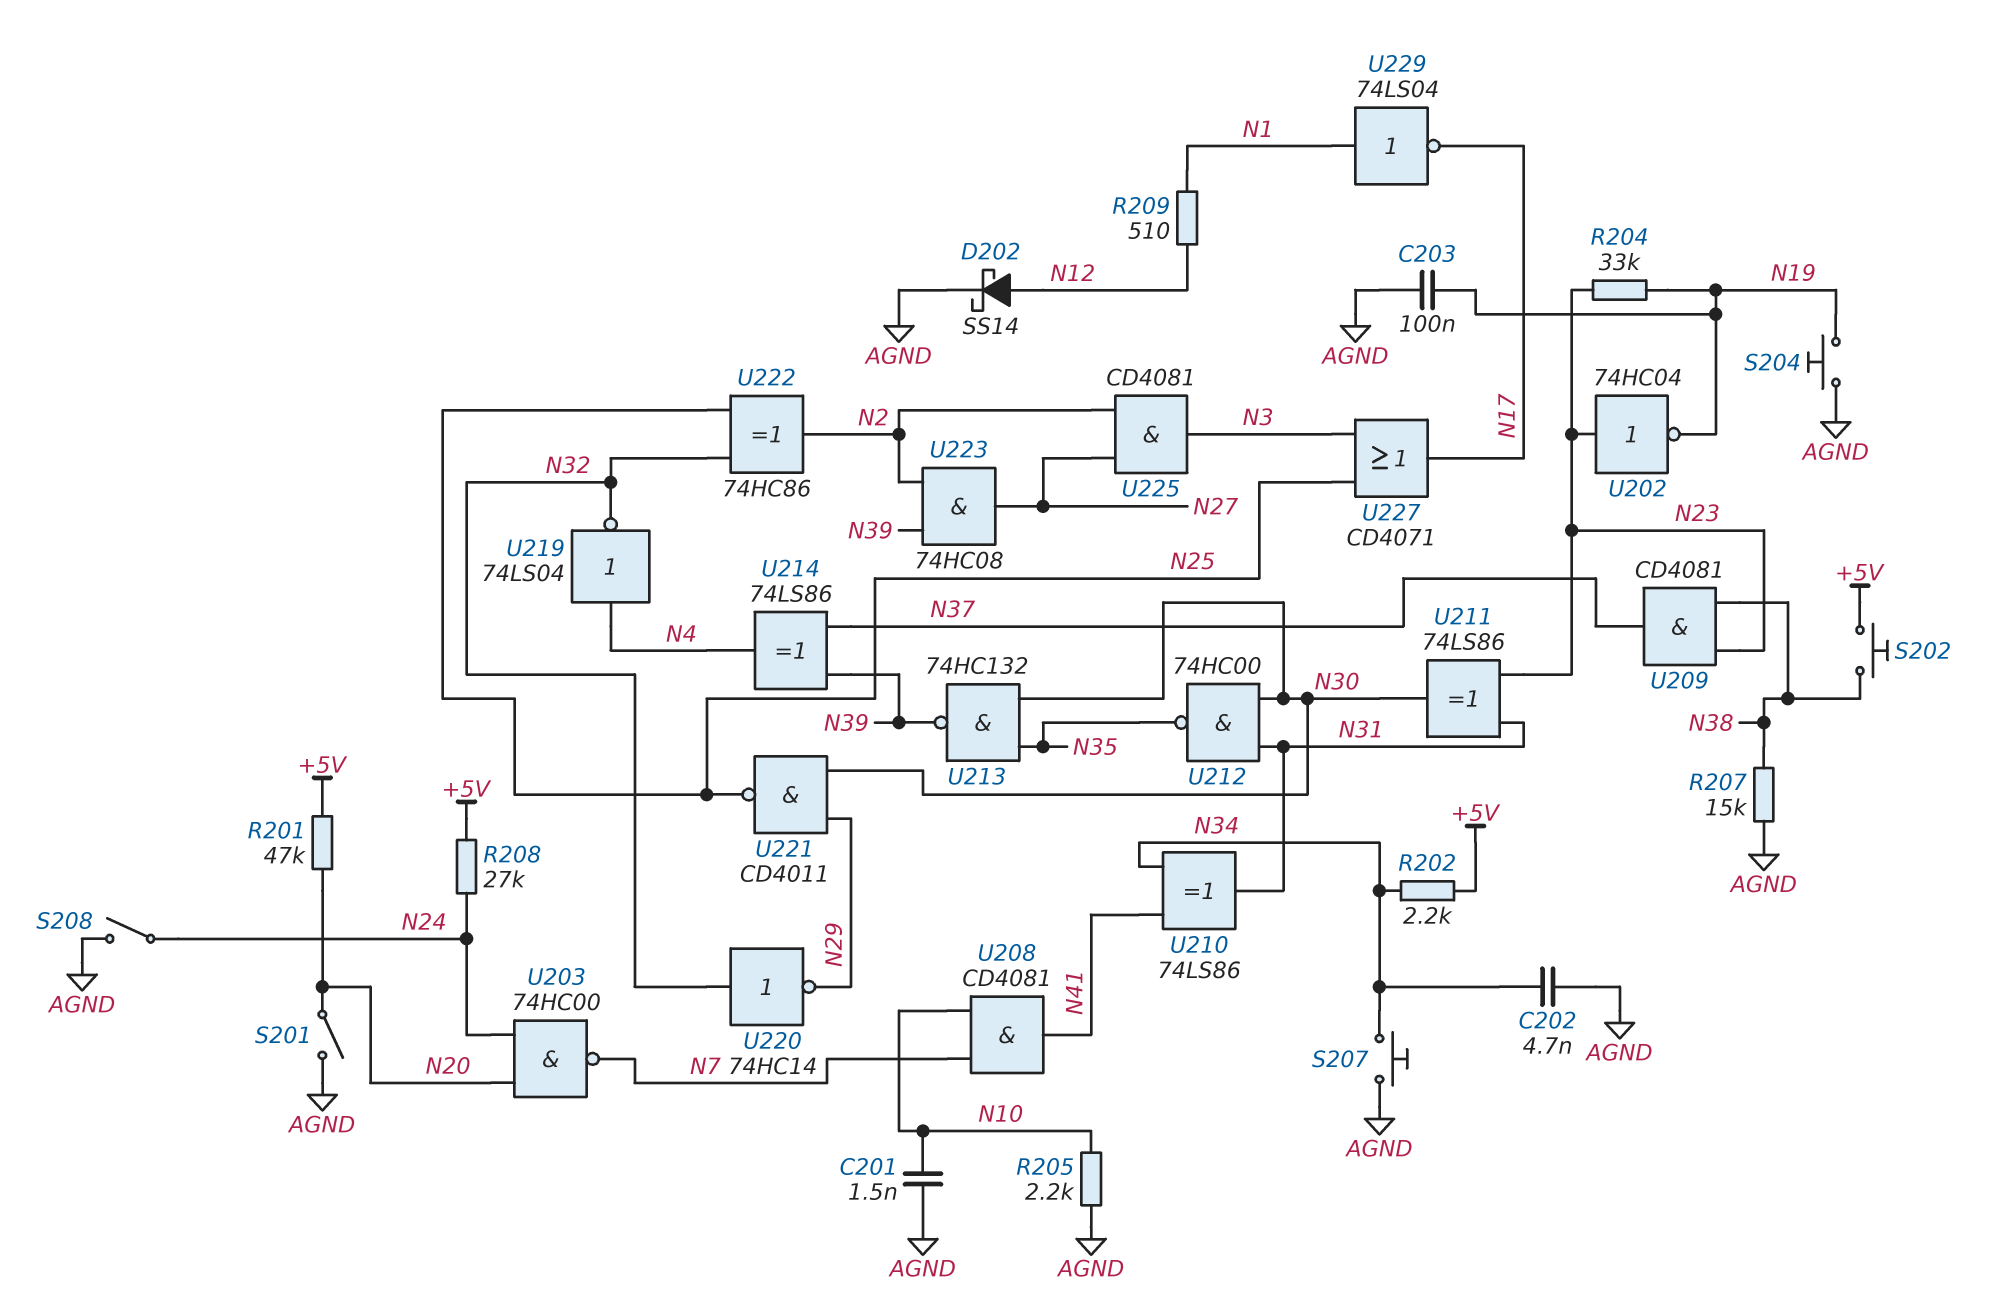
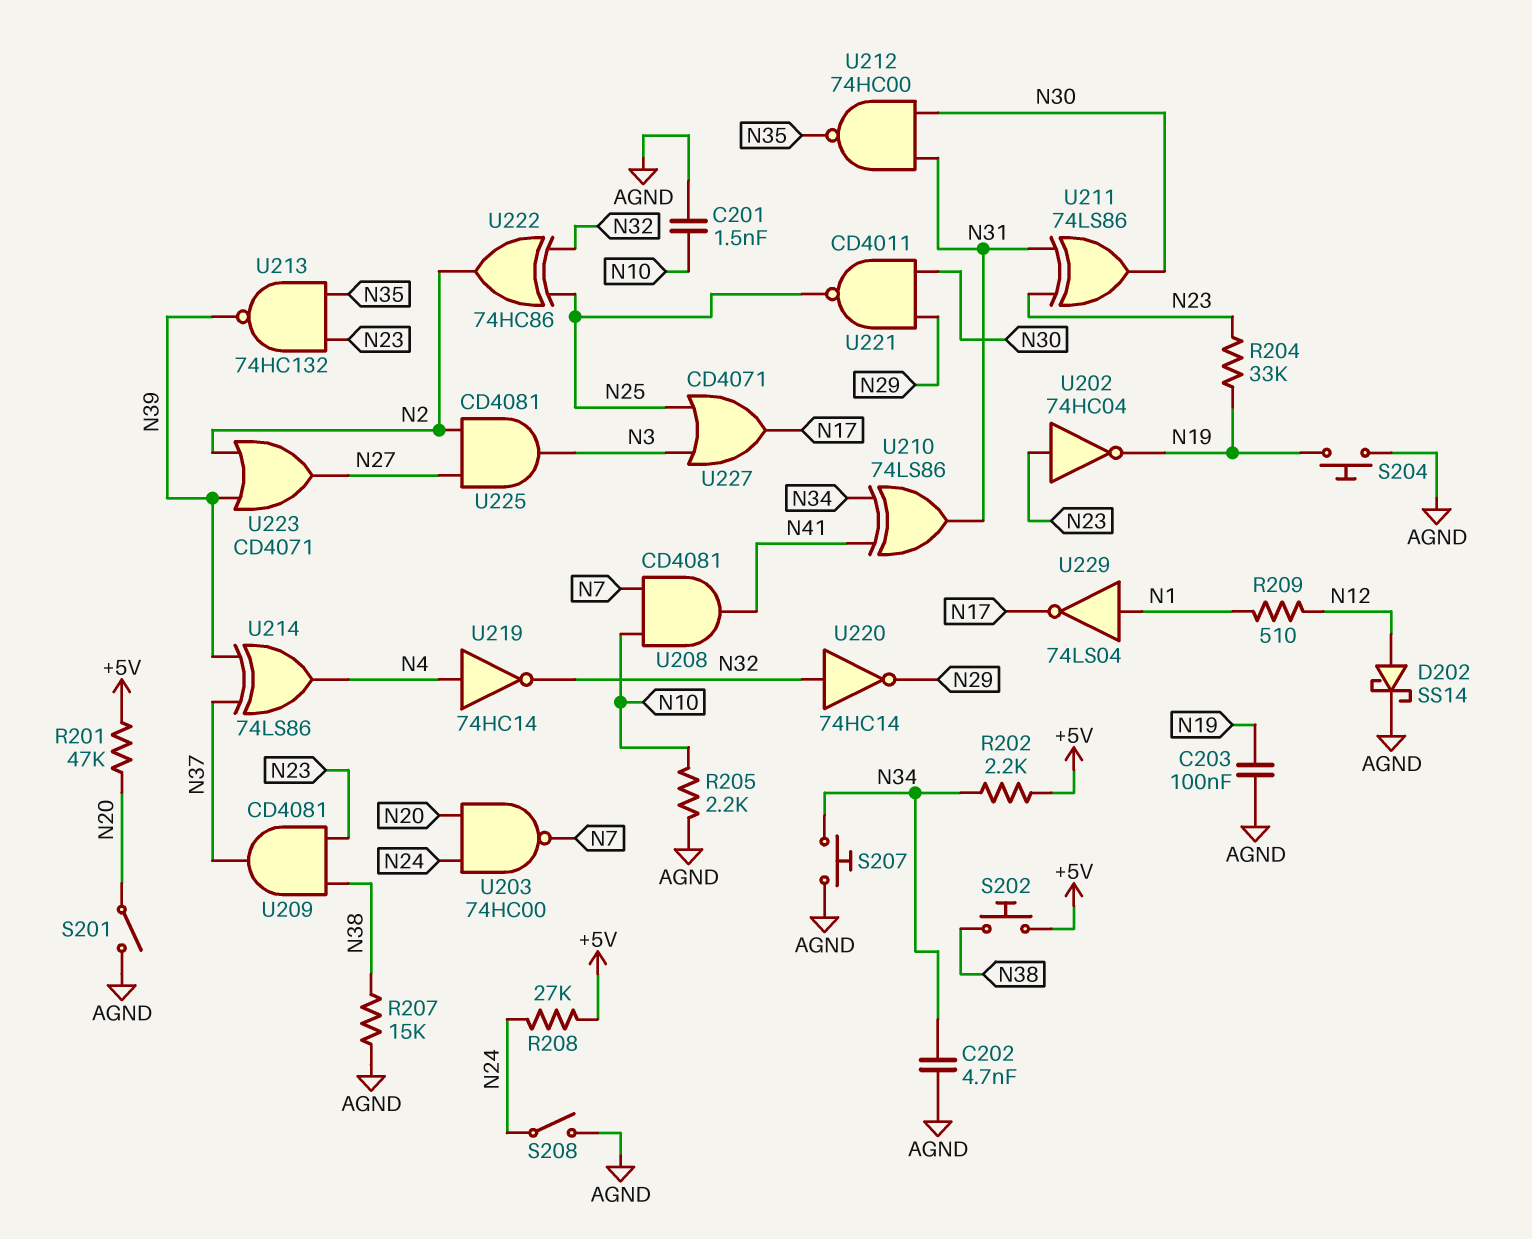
U213: NAND 74HC132 (in N30, in N35, out N39) -> NAND 74HC132 (in N23, in N35, out N39)
U219: NOT 74LS04 (in N4, out N32) -> NOT 74HC14 (in N4, out N32)
U223: AND 74HC08 (in N2, in N39, out N27) -> OR CD4071 (in N2, in N39, out N27)

